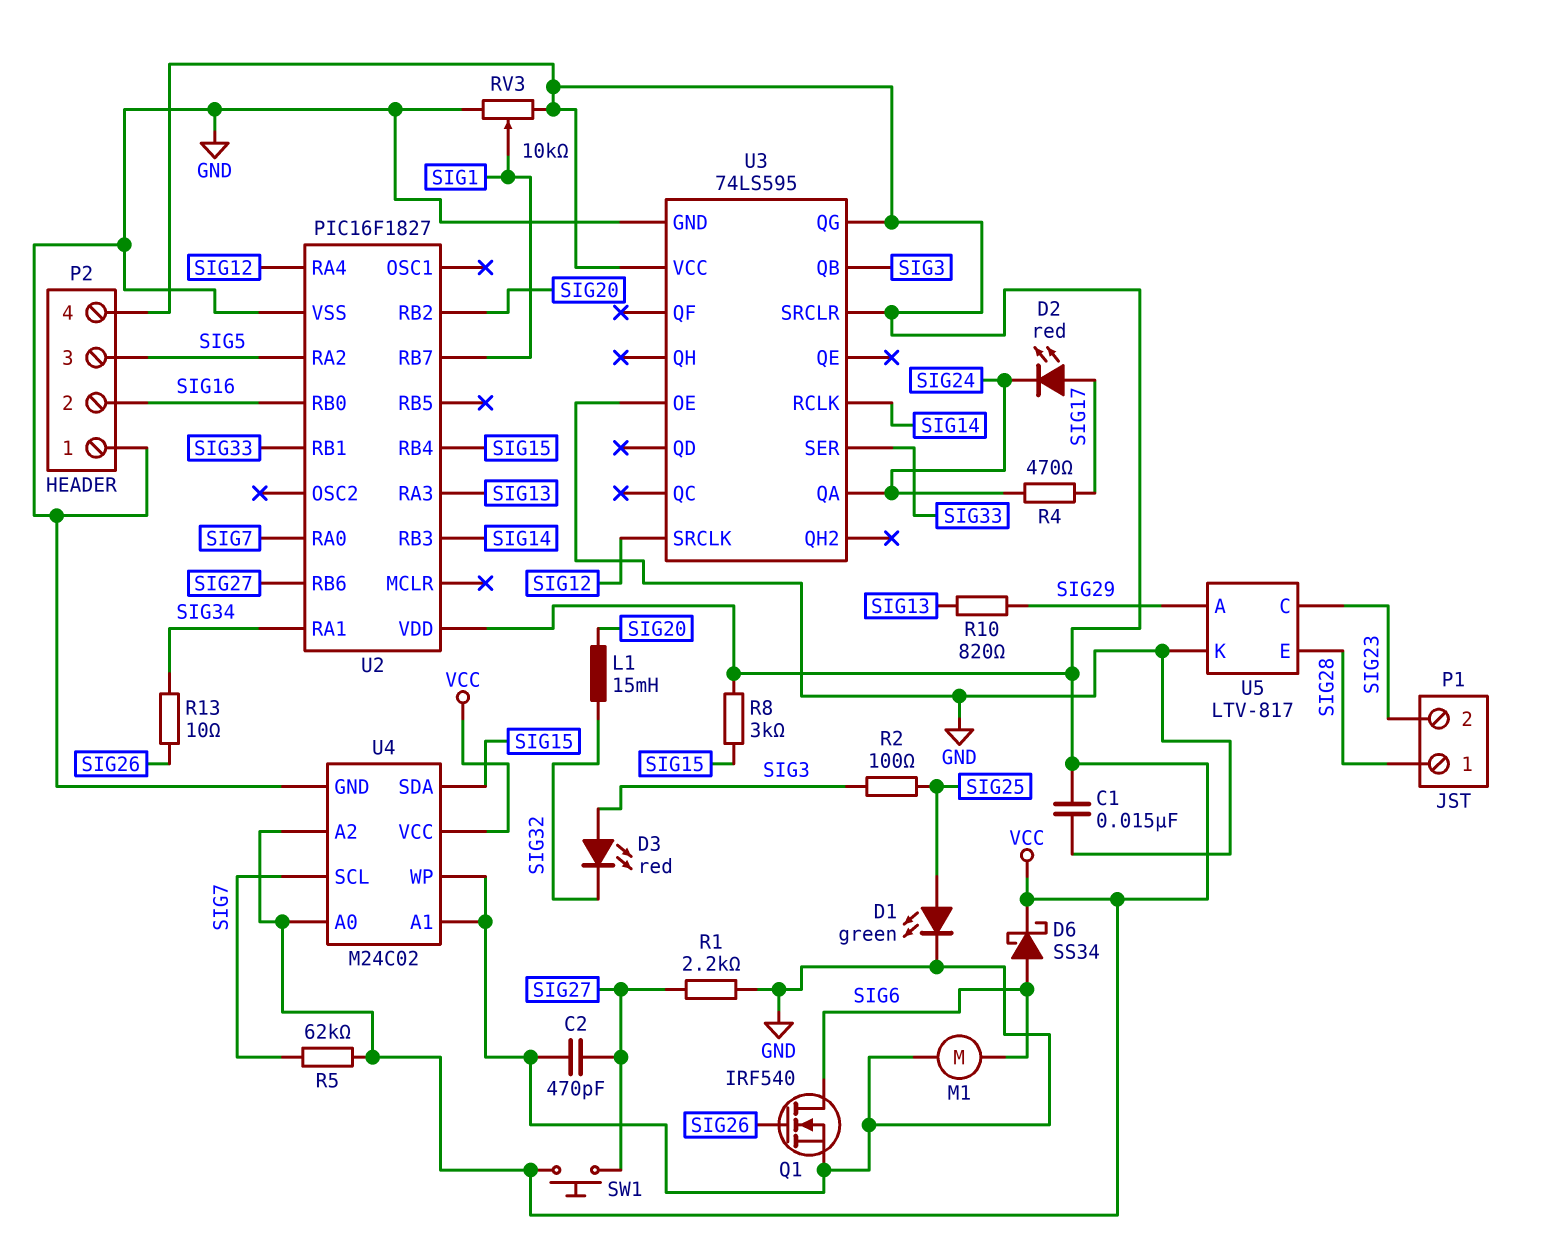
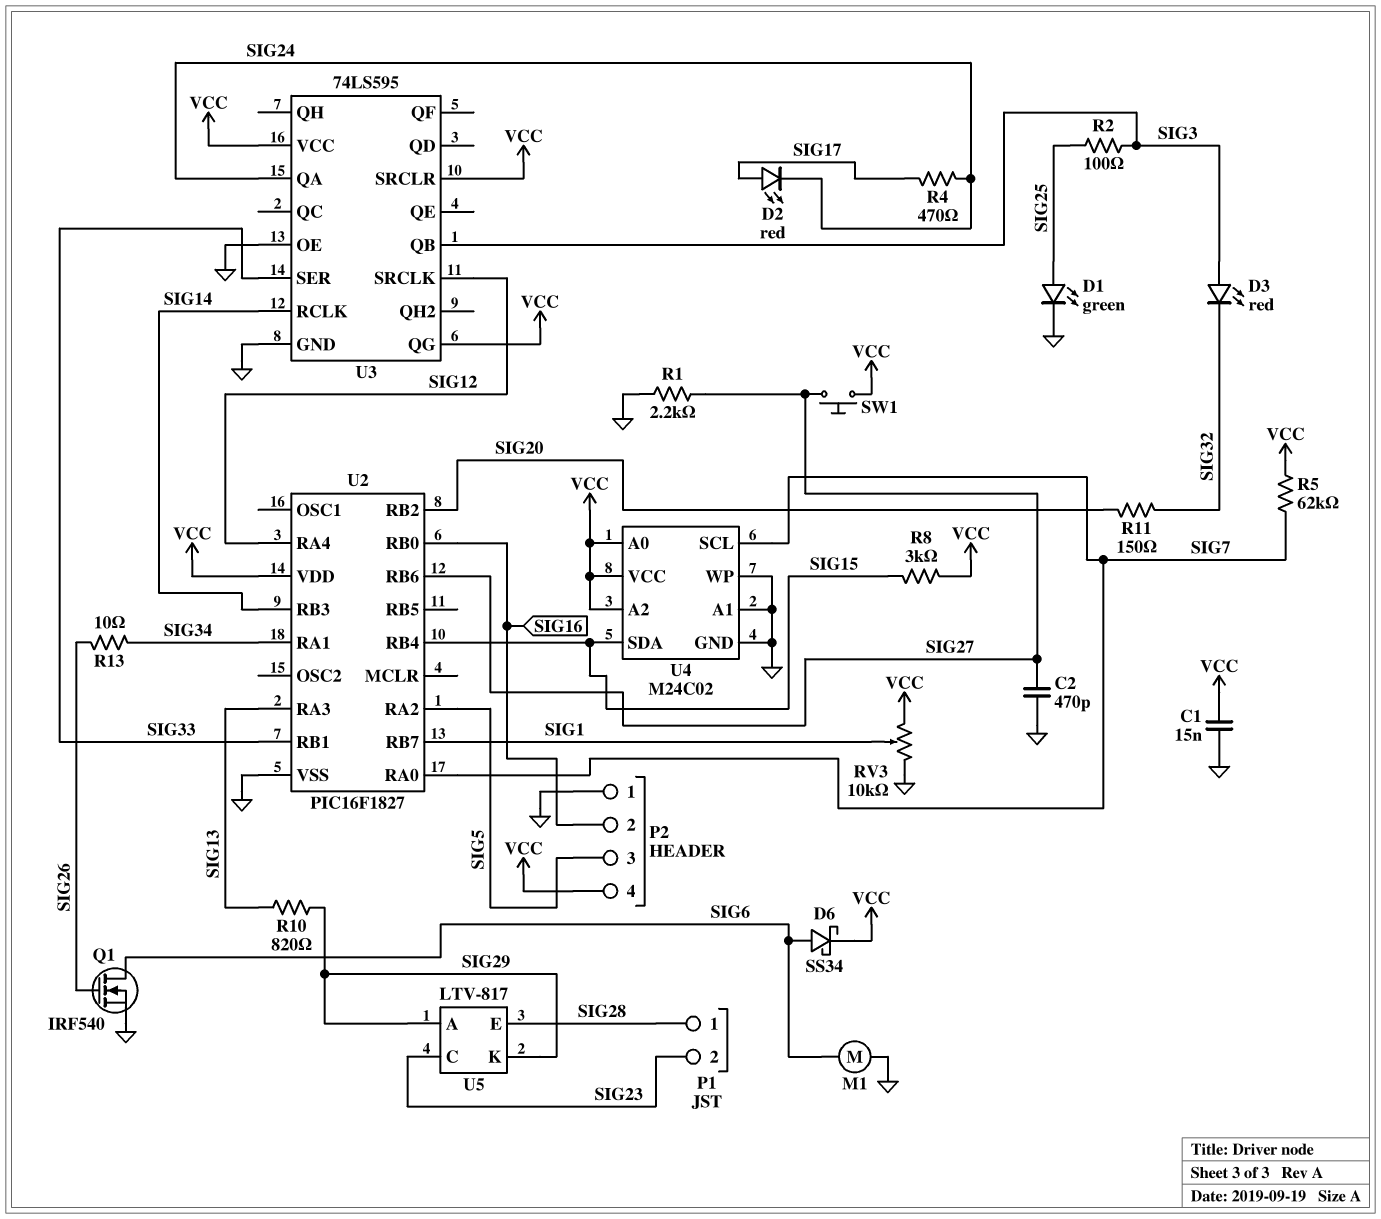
L1: 15mH (SIG20, SIG32) -> none
R11: none -> 150 (SIG20, SIG32)
U5 pin K: GND -> SIG29

